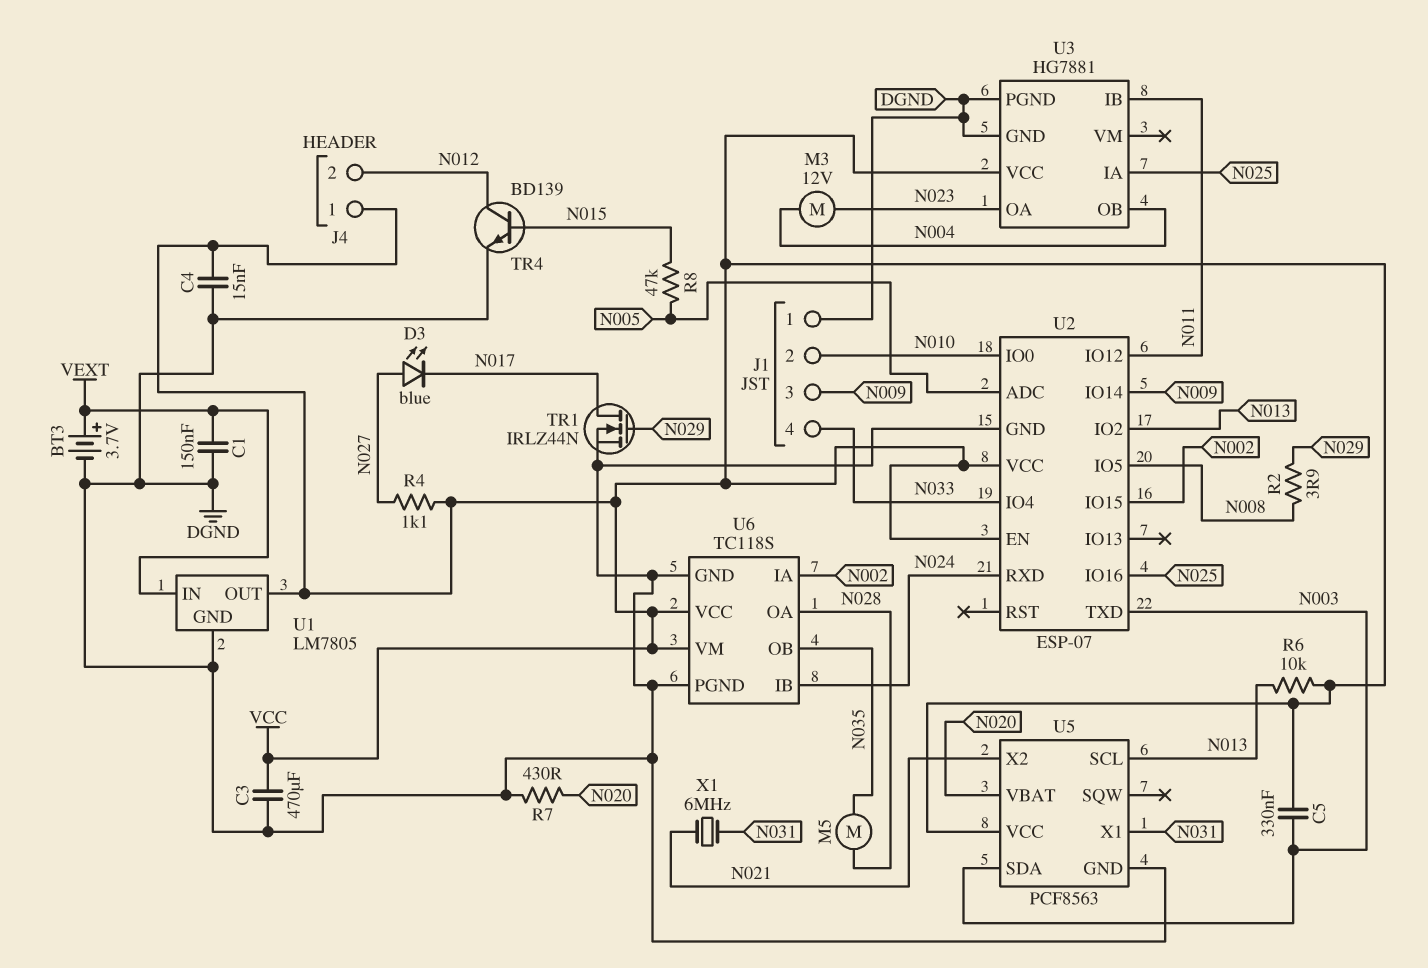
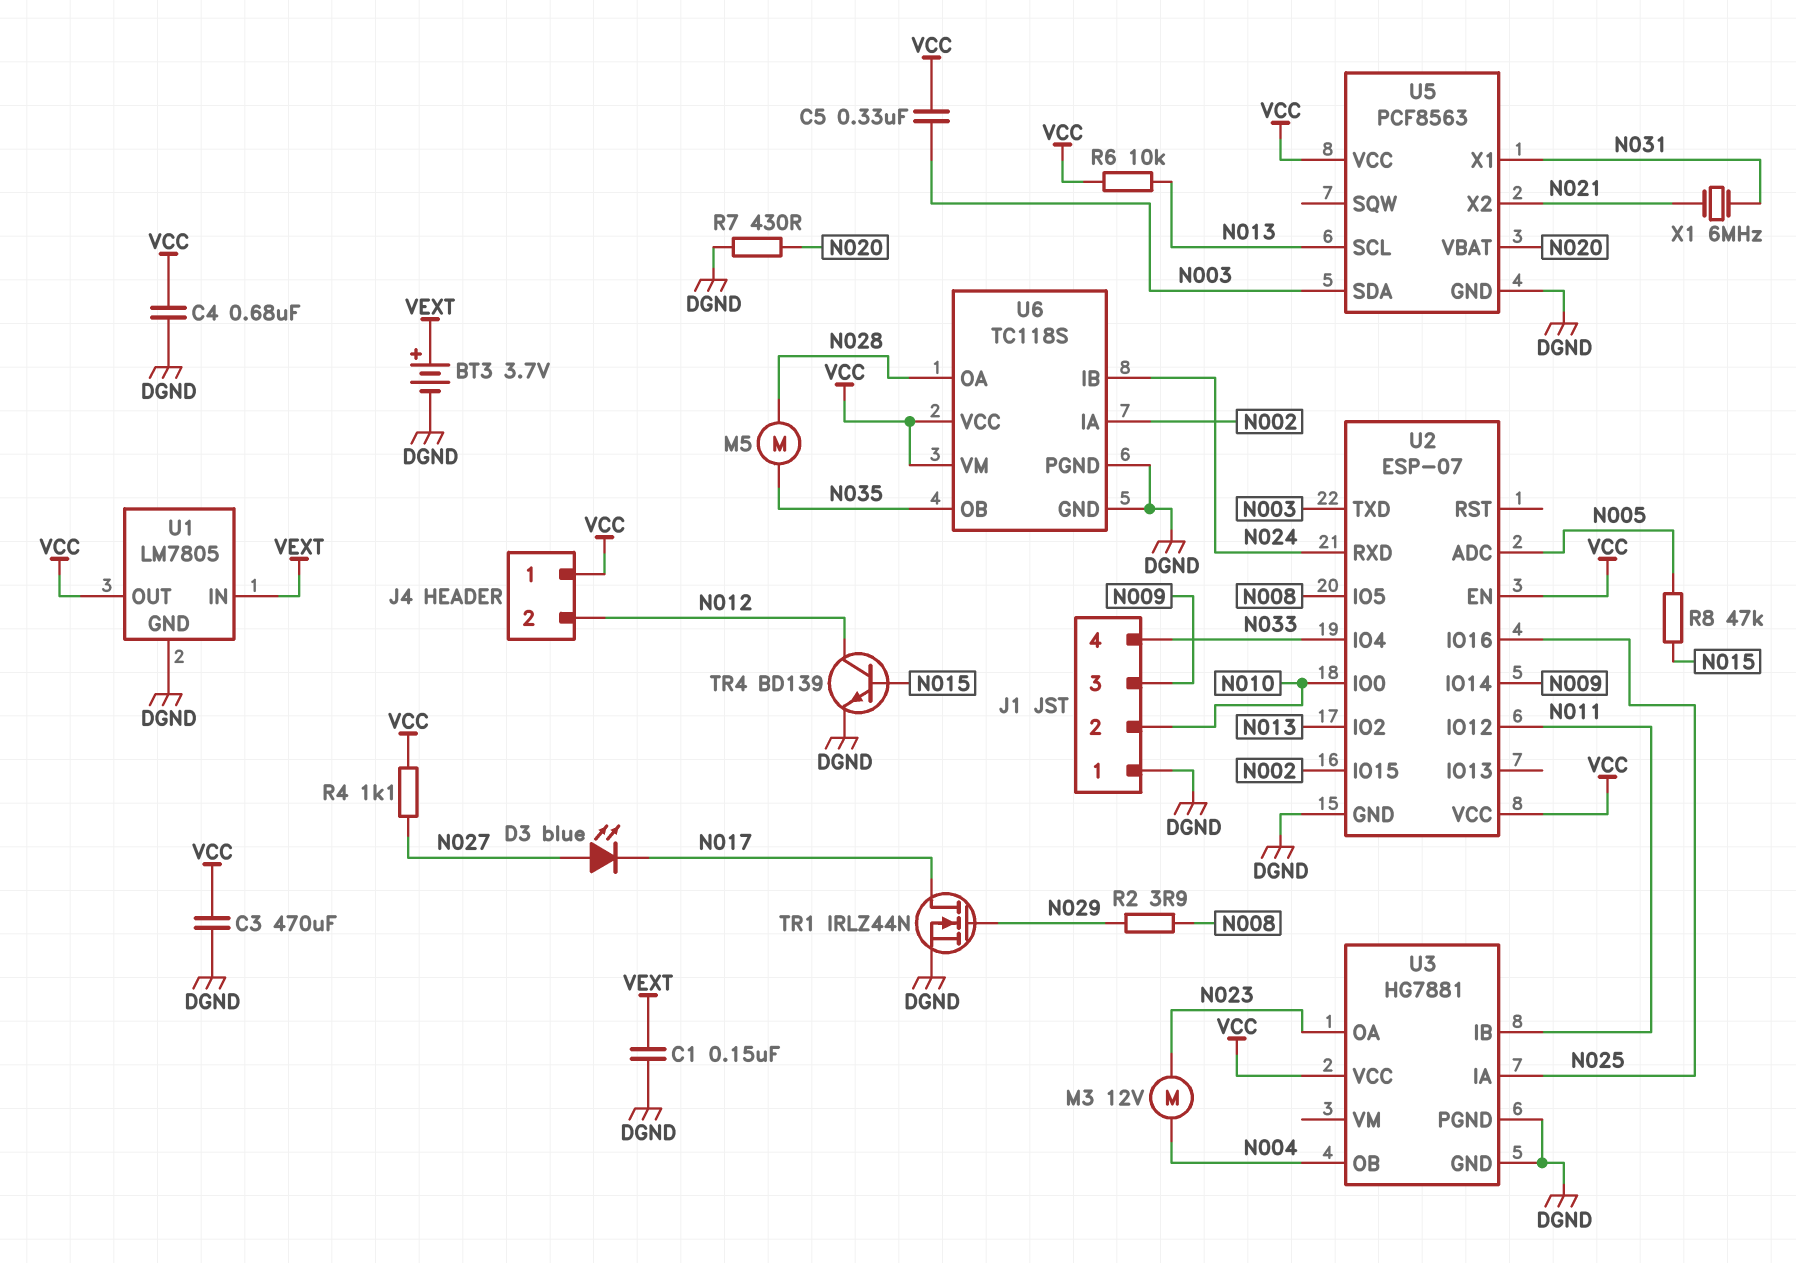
C4: 15nF (DGND, VCC) -> 680nF (DGND, VCC)

